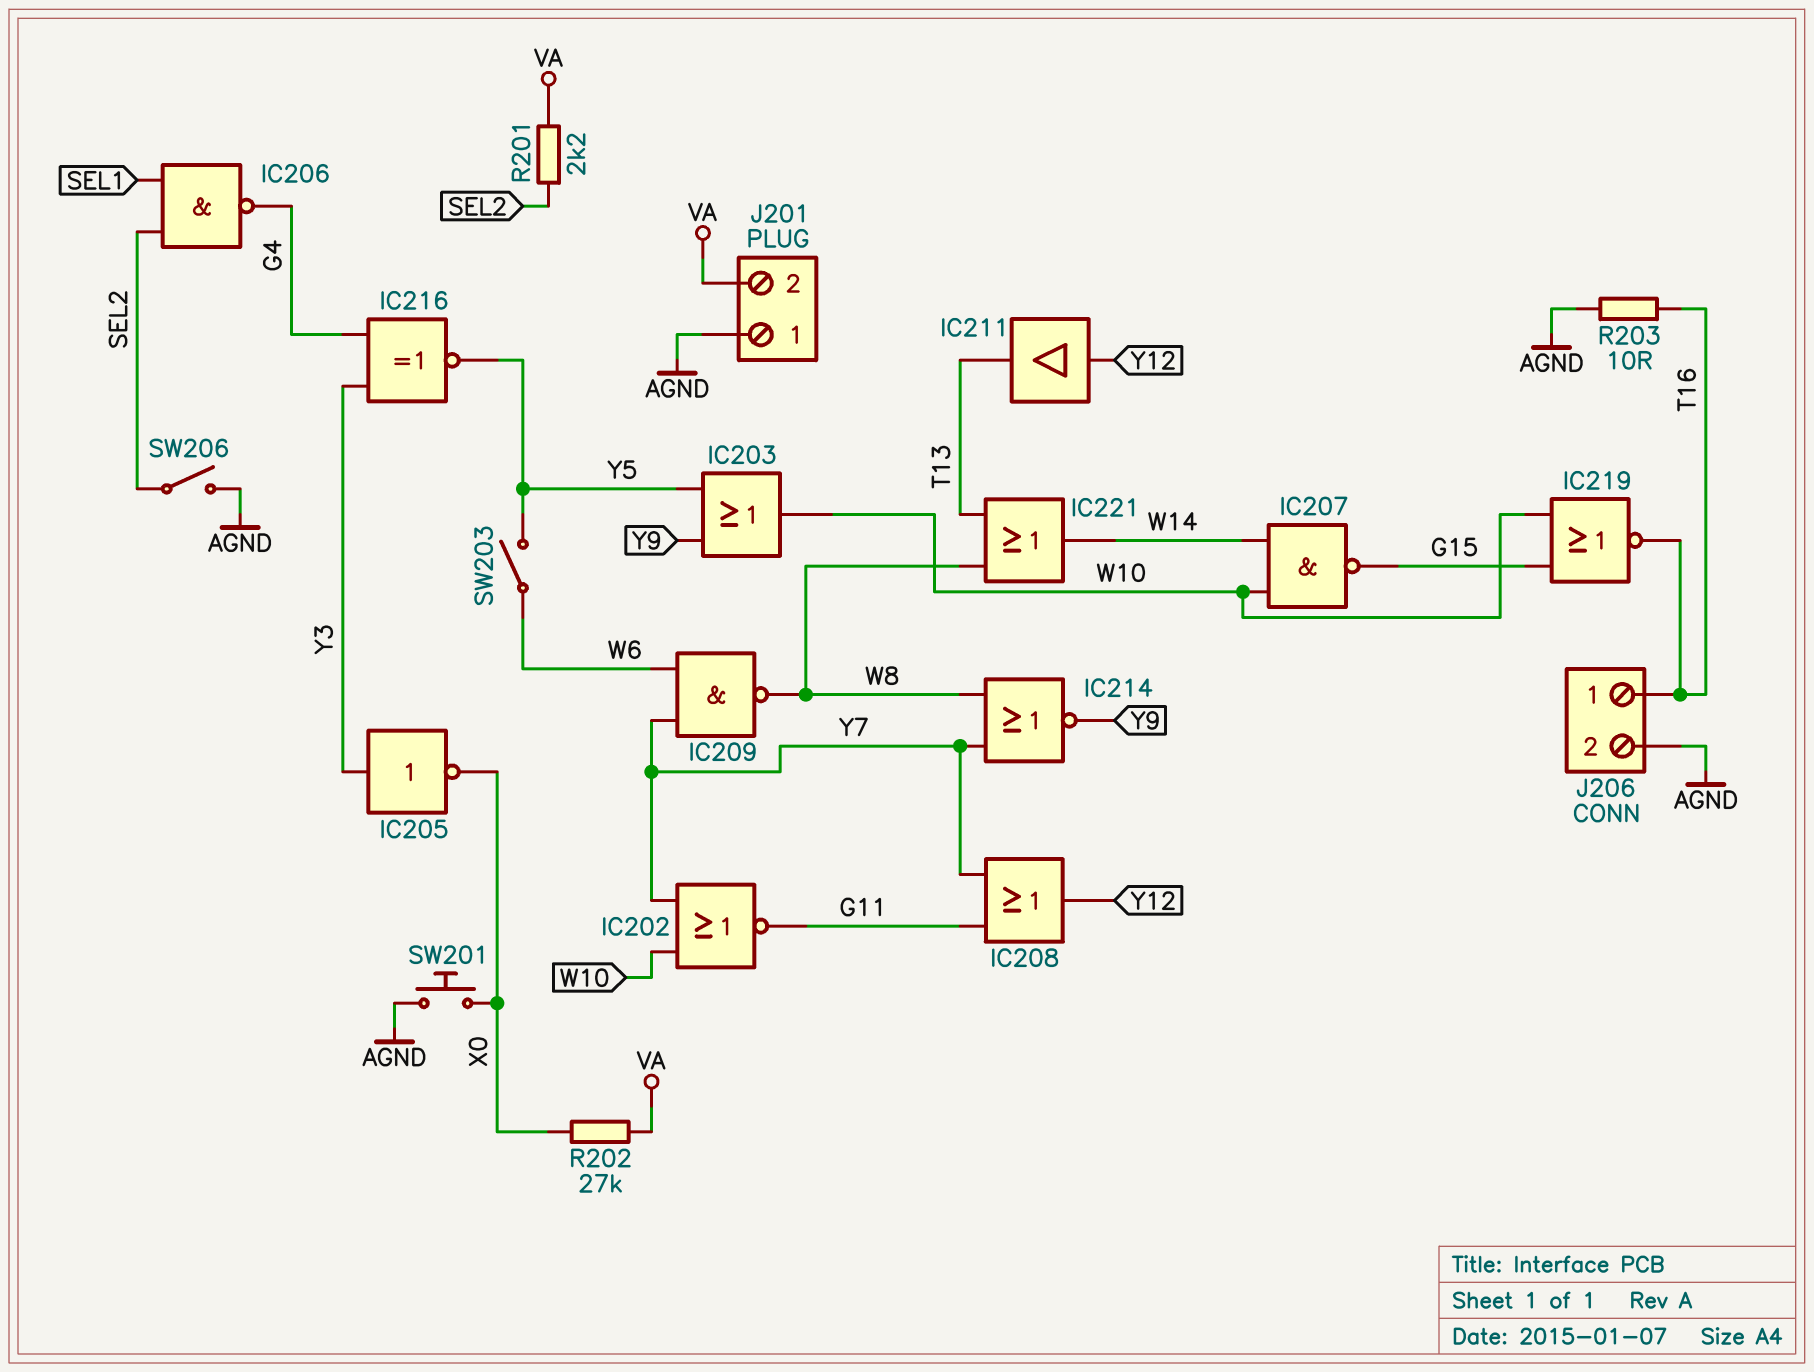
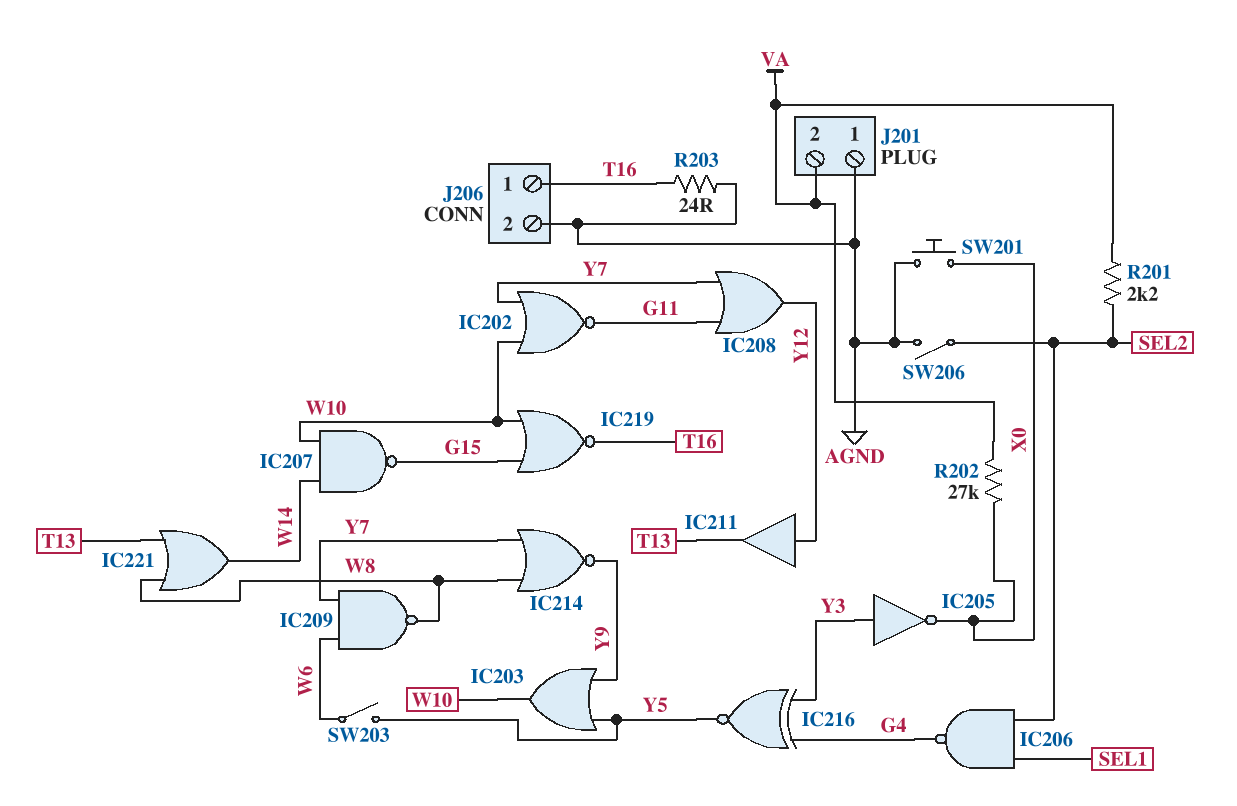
R203: 10 (AGND, T16) -> 24 (AGND, T16)

